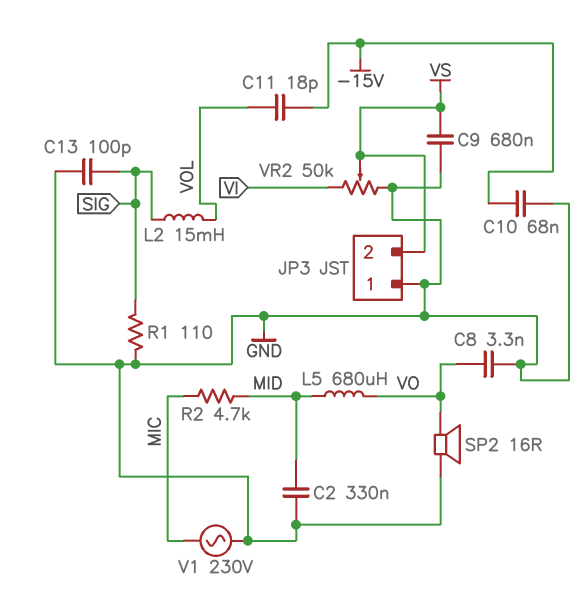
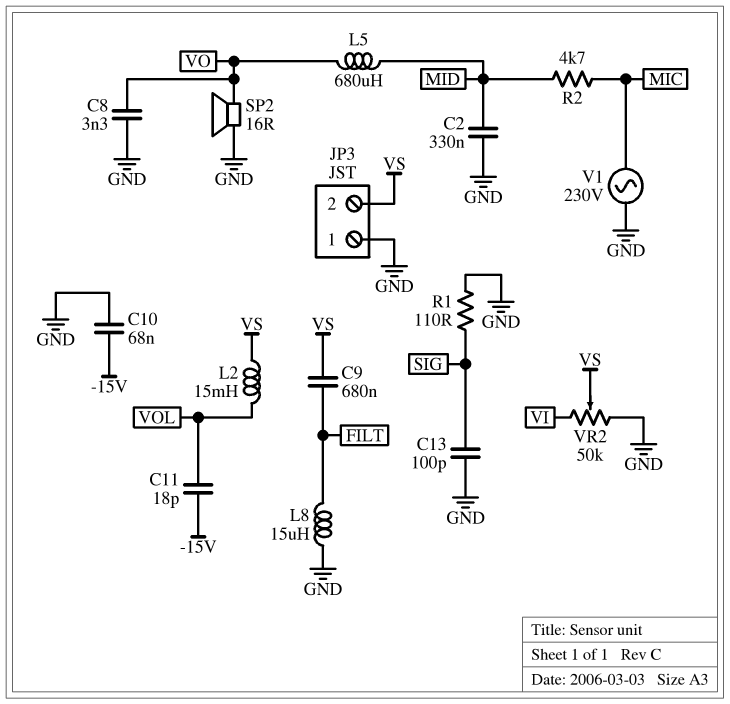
C9: 680nF (GND, VS) -> 680nF (FILT, VS)
L2: 15mH (SIG, VOL) -> 15mH (VOL, VS)
L8: none -> 15uH (FILT, GND)

